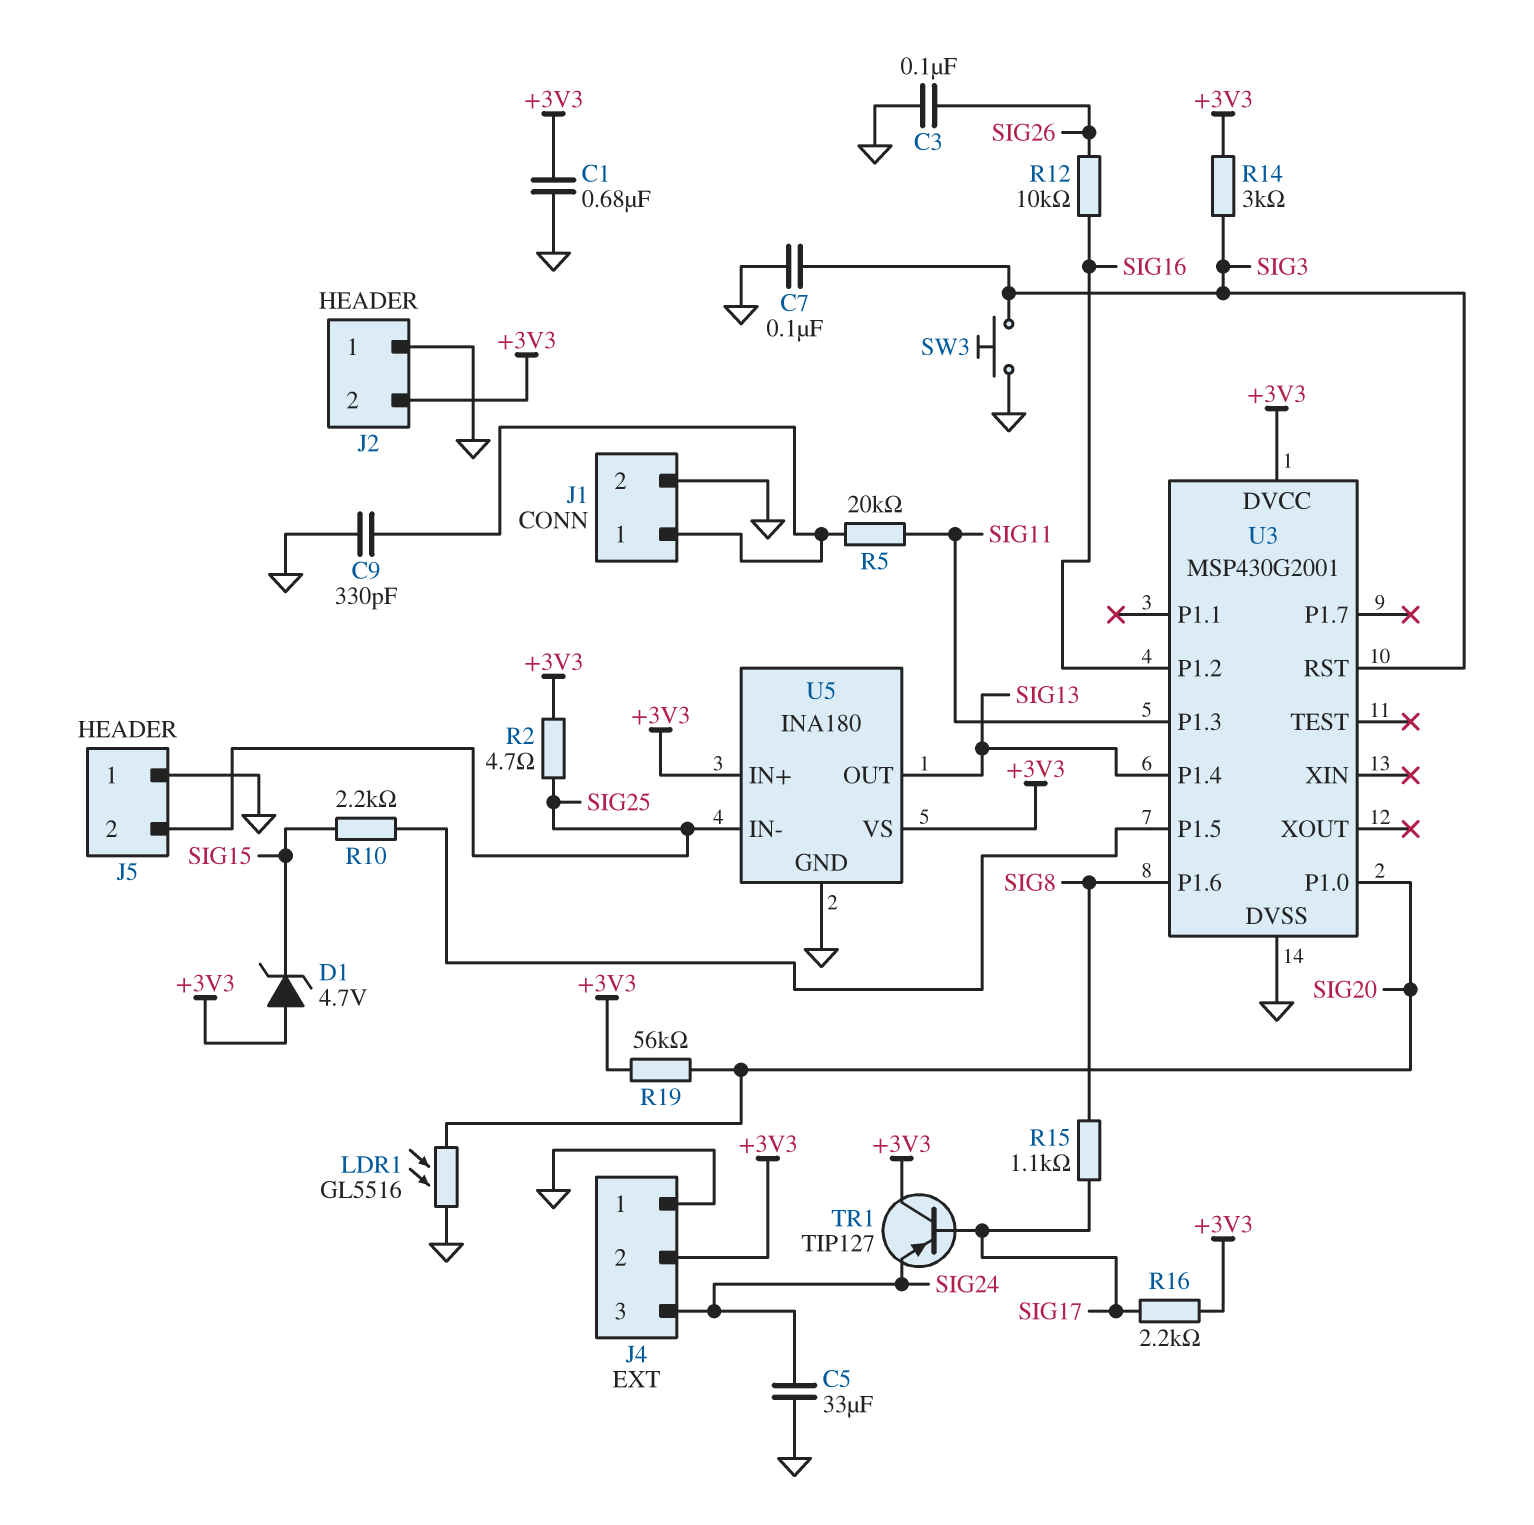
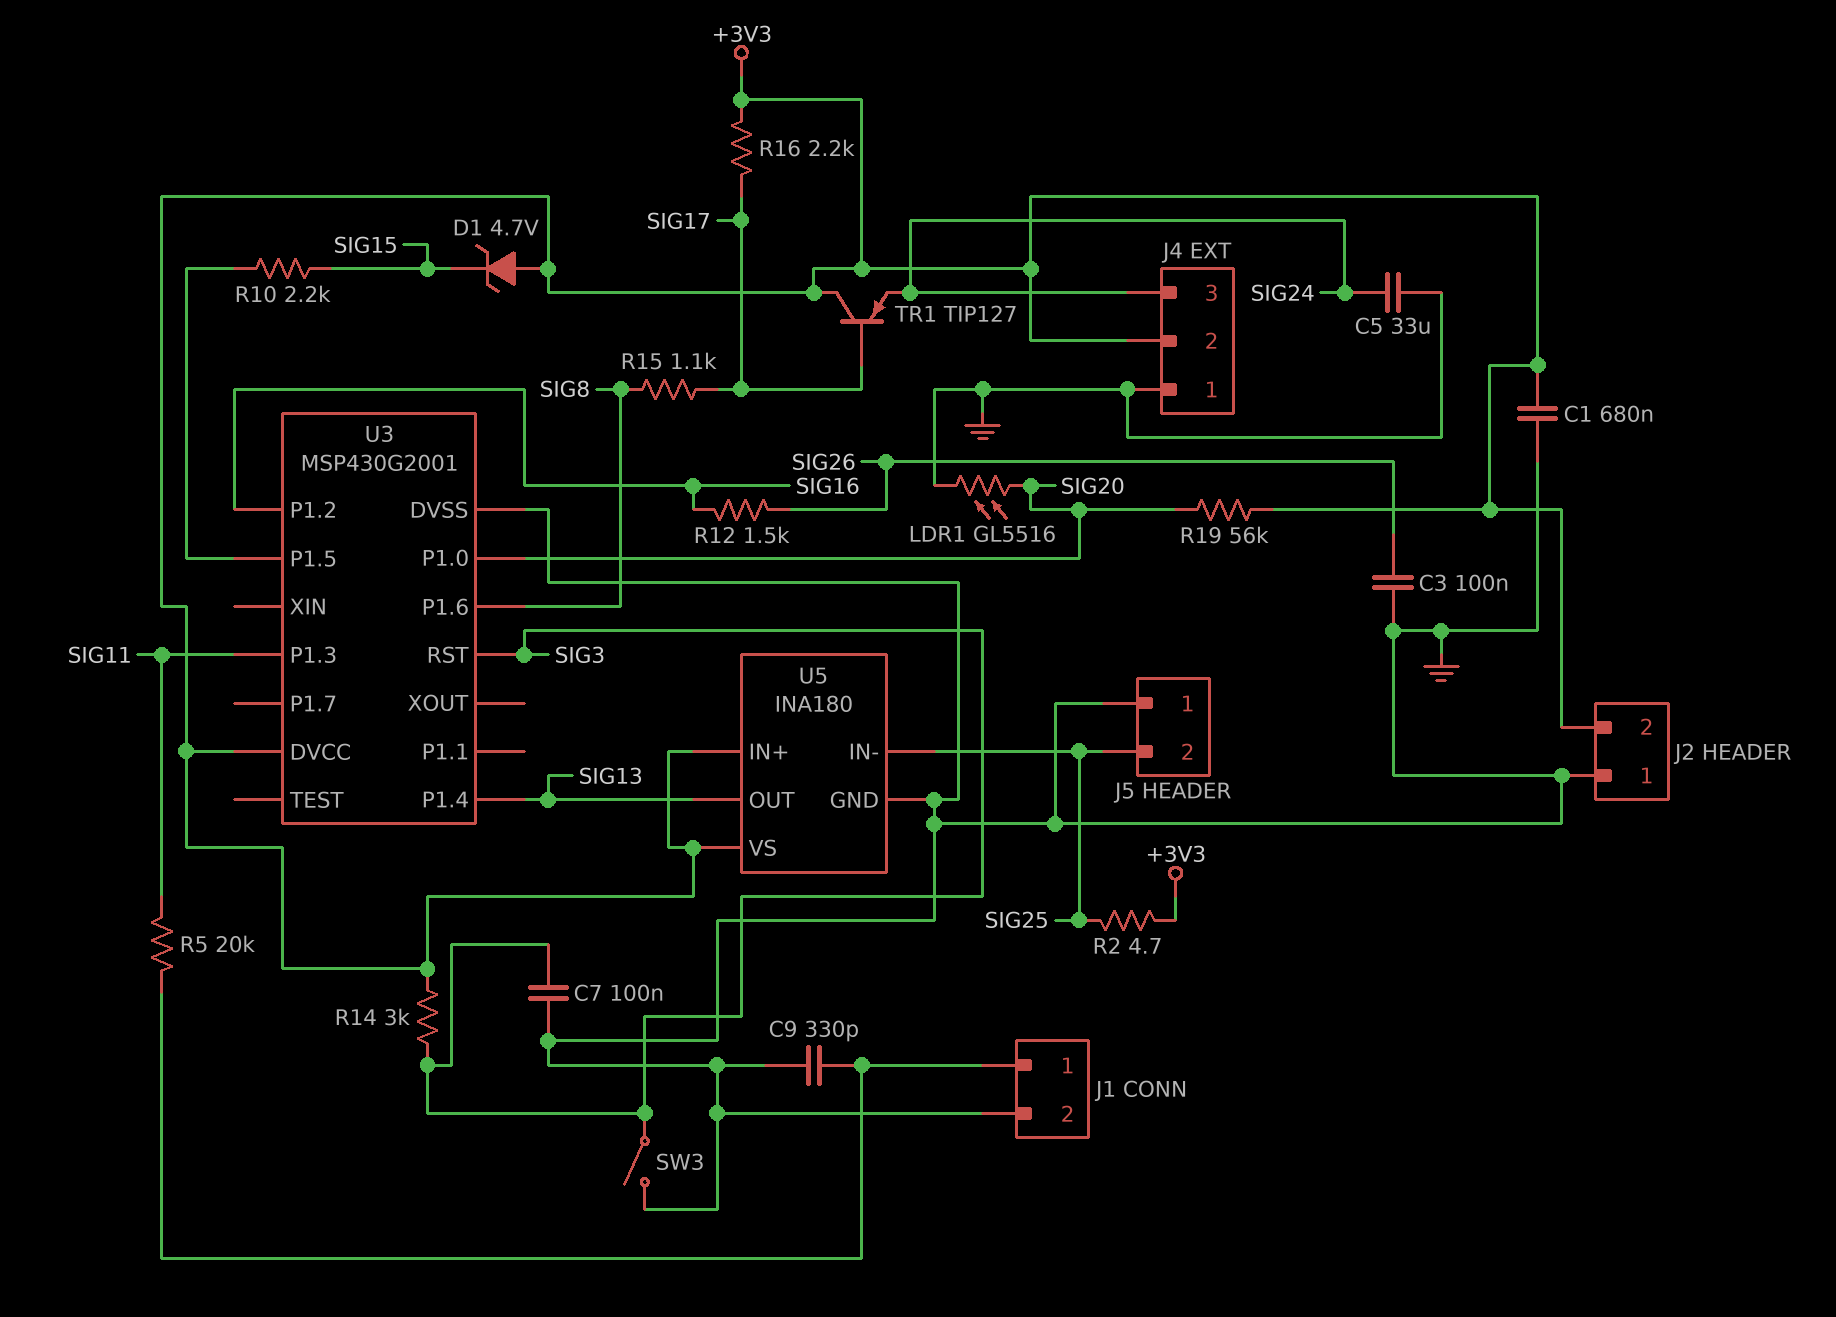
R12: 10k (SIG16, SIG26) -> 1.5k (SIG16, SIG26)
SW3: button (GND, SIG3) -> switch (GND, SIG3)

